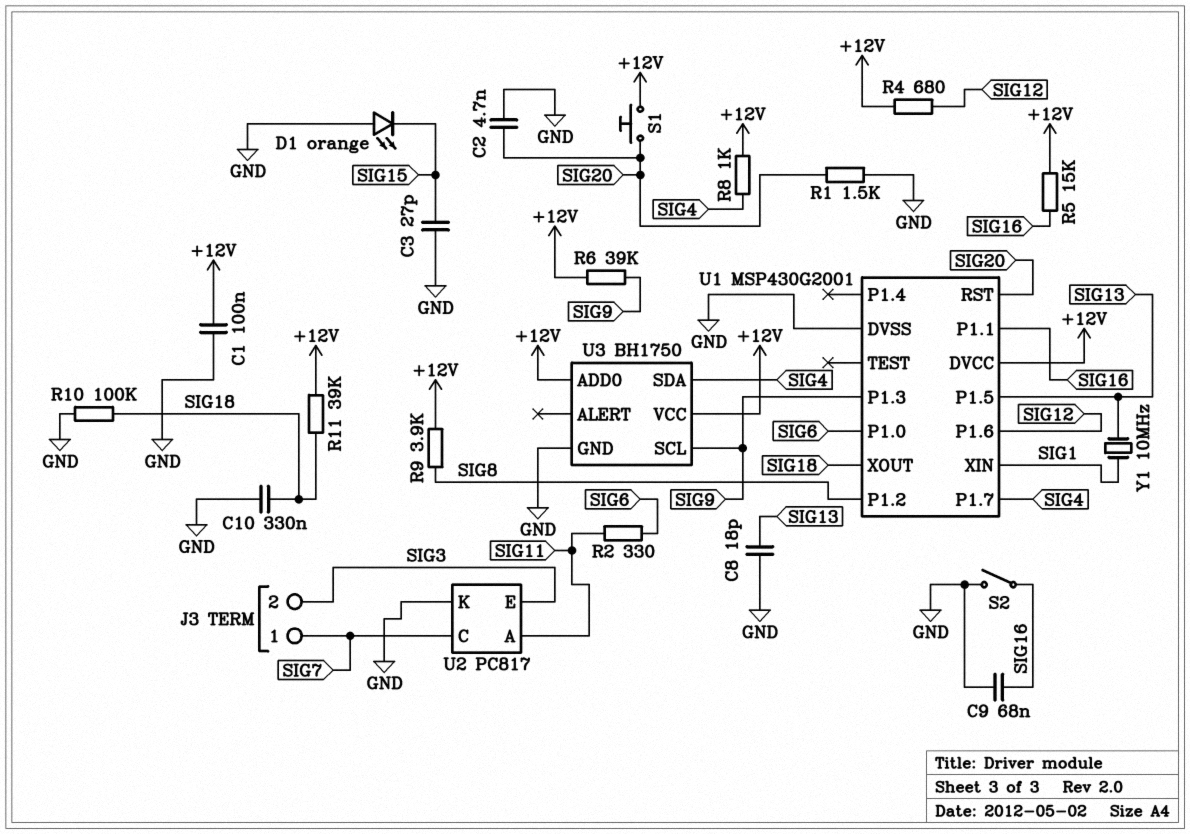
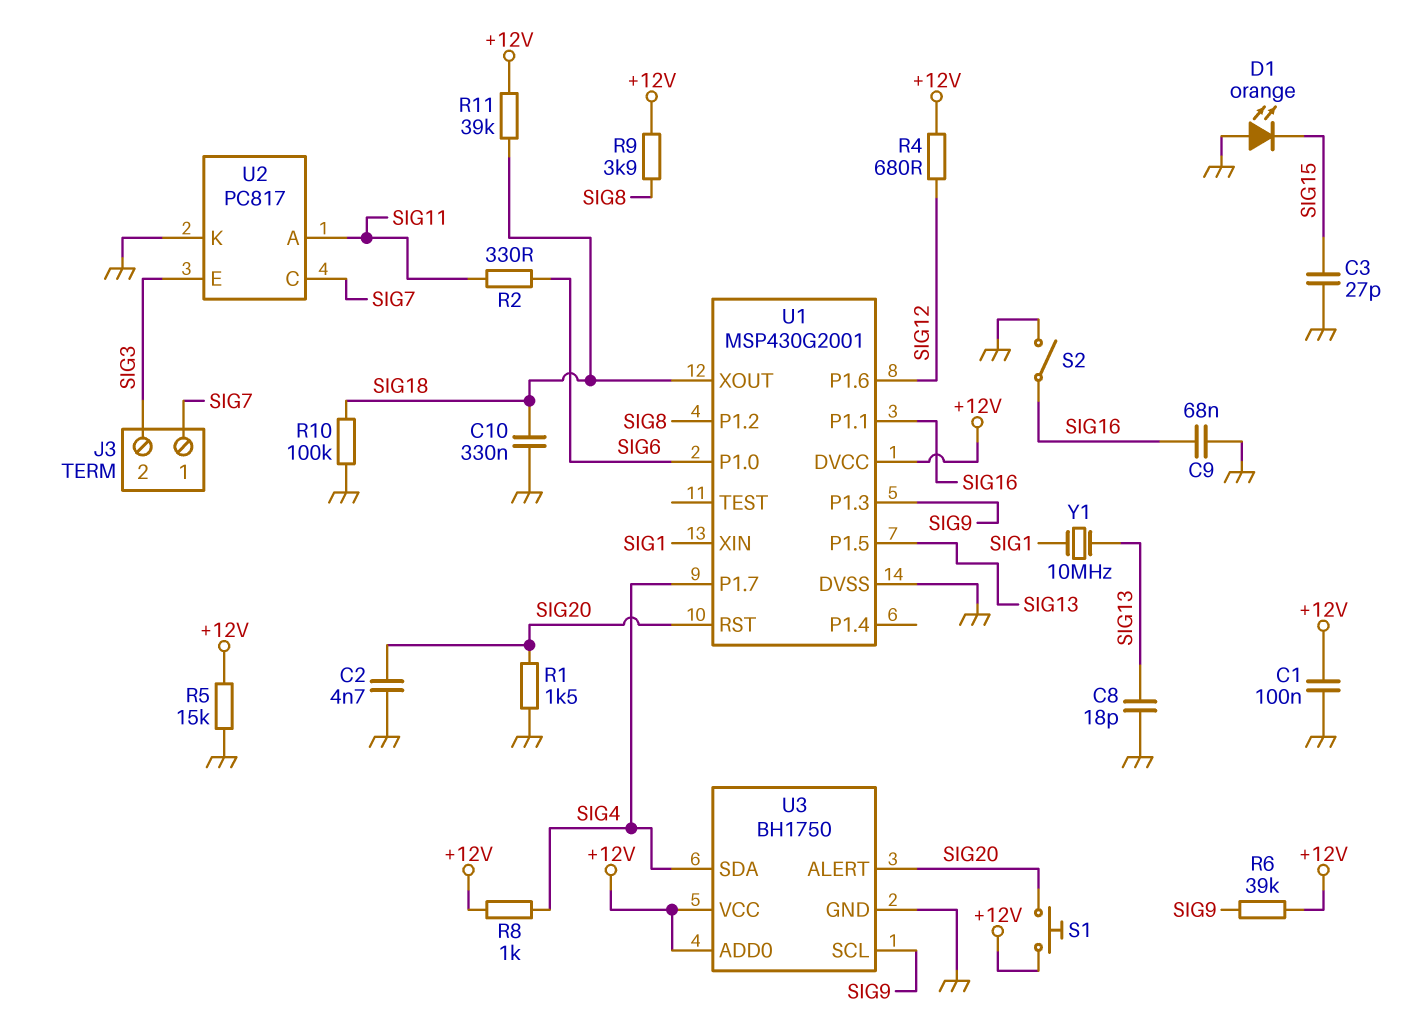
R5: 15k (+12V, SIG16) -> 15k (+12V, GND)
U3 pin ALERT: none -> SIG20

